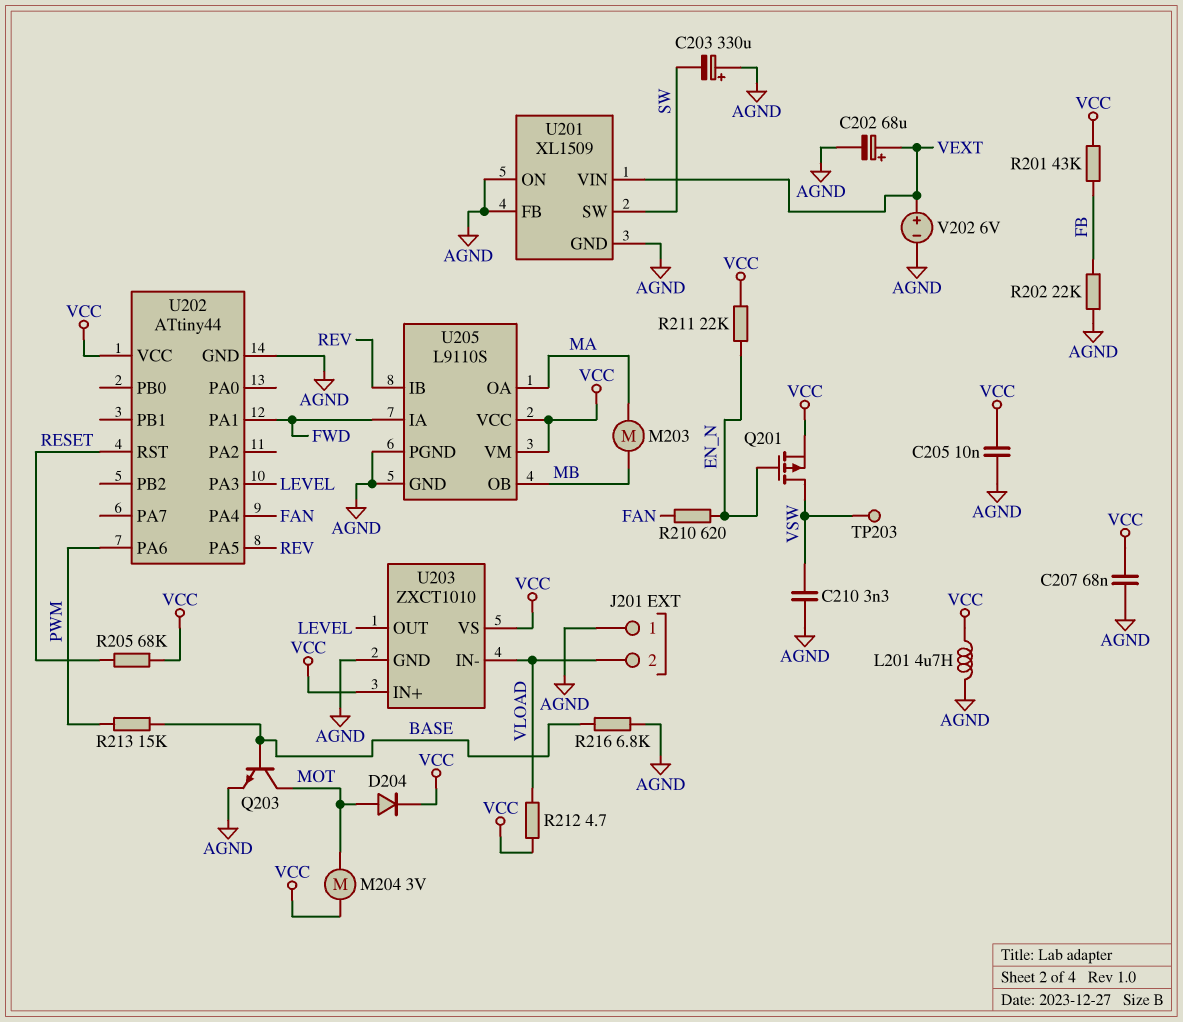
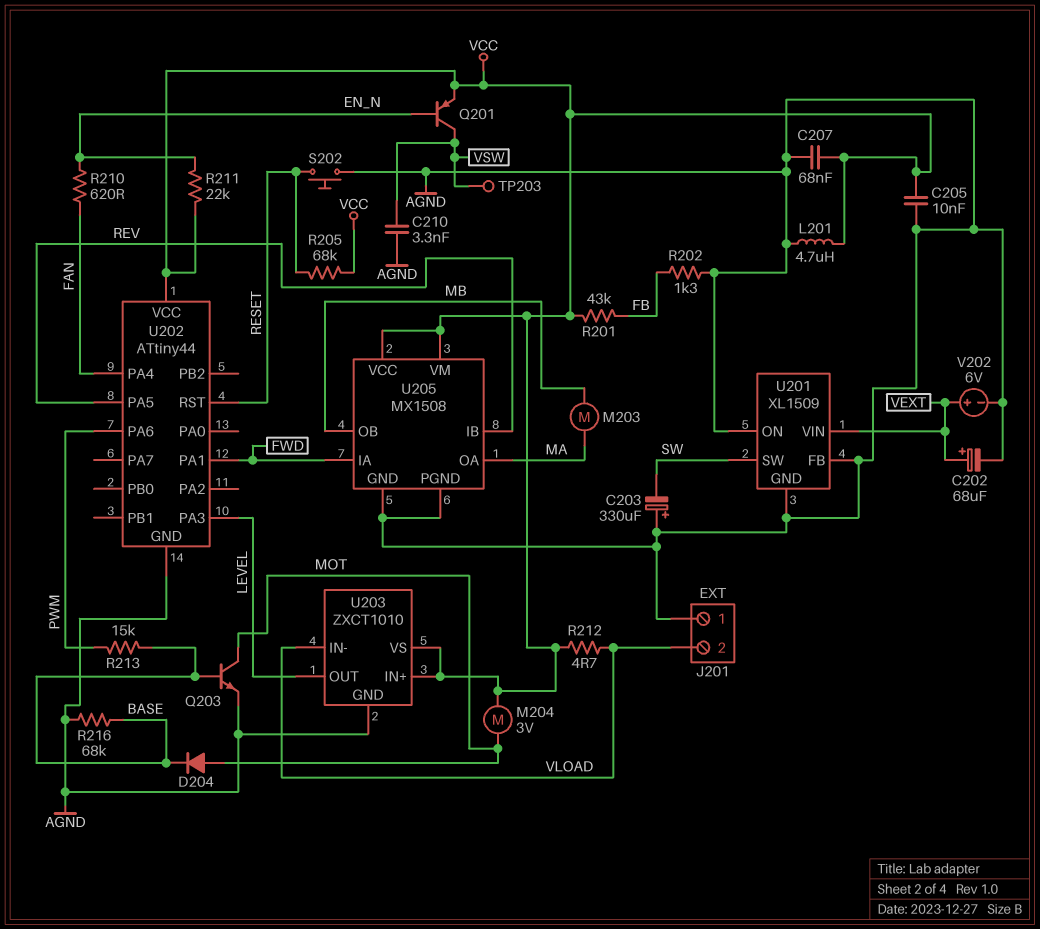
D204: diode (A MOT, K VCC) -> diode (A MOT, K BASE)
Q201: PMOS (G EN_N, D VSW, S VCC) -> PNP (B EN_N, C VSW, E VCC)
R202: 22k (AGND, FB) -> 1.3k (AGND, FB)
R216: 6.8k (AGND, BASE) -> 68k (AGND, BASE)
S202: none -> button (AGND, RESET)
U205: L9110S -> MX1508

